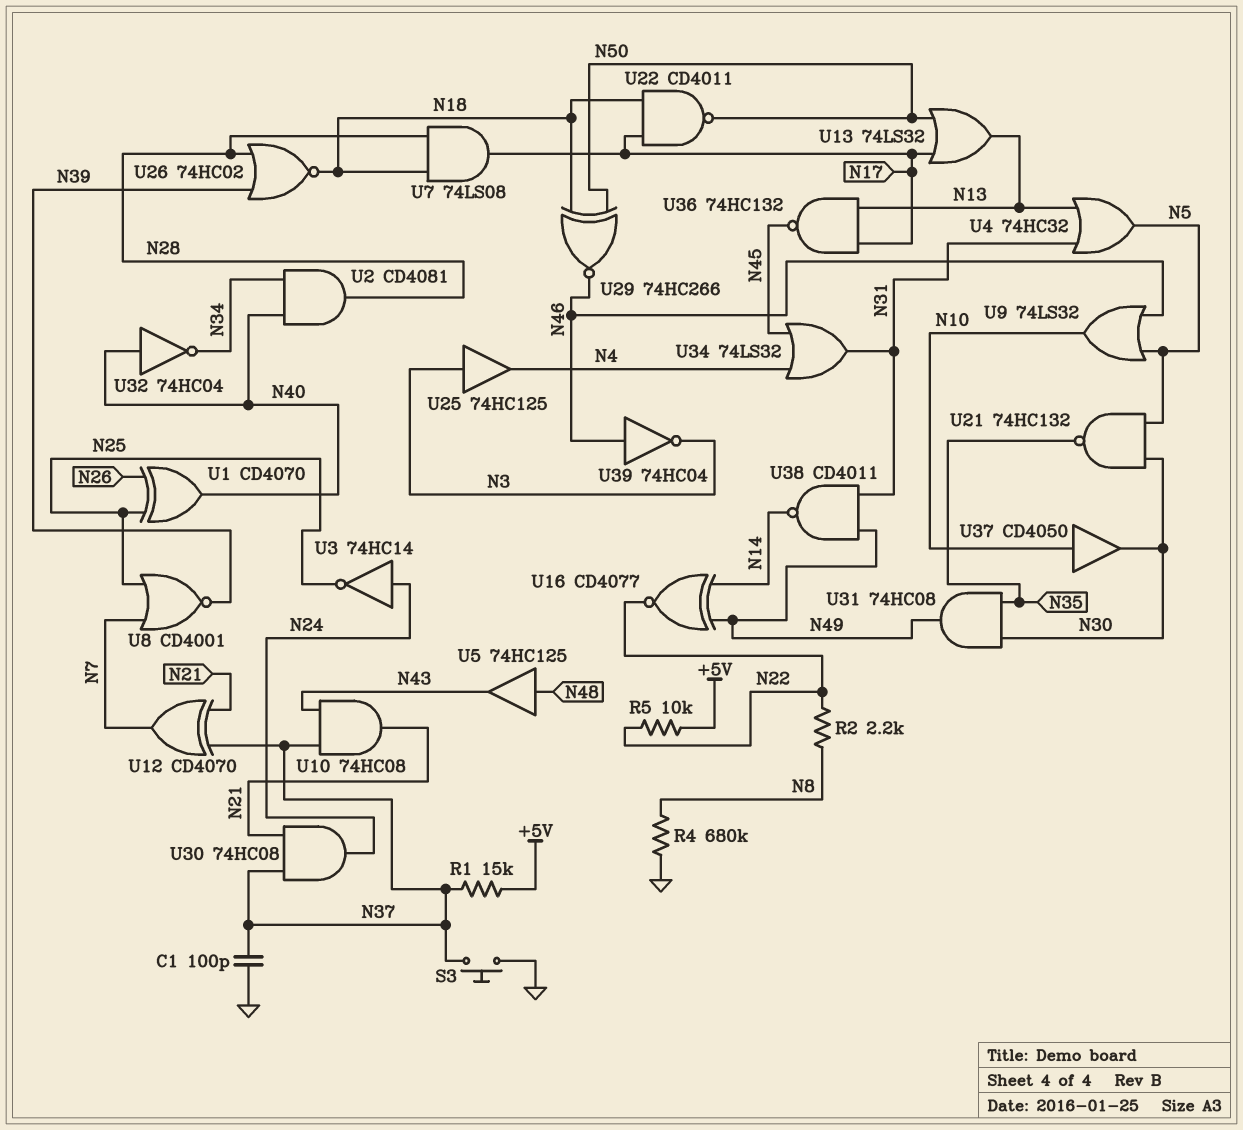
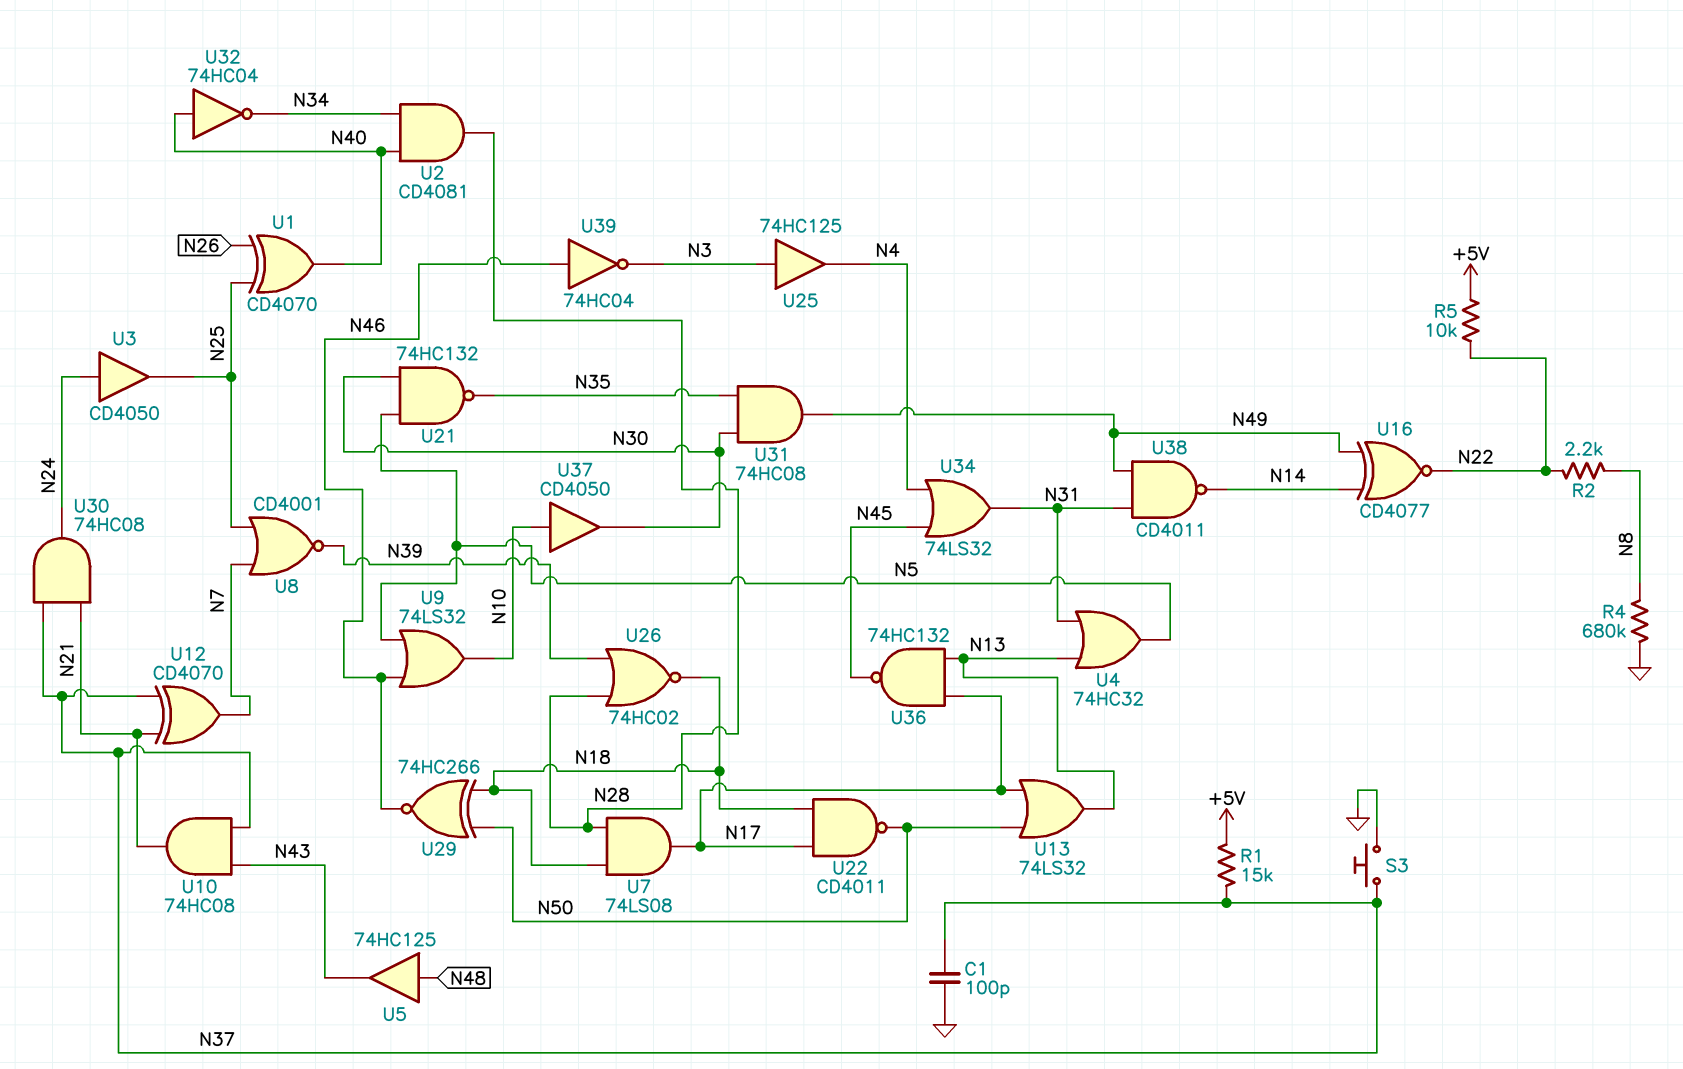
U3: NOT 74HC14 (in N24, out N25) -> buffer CD4050 (in N24, out N25)

